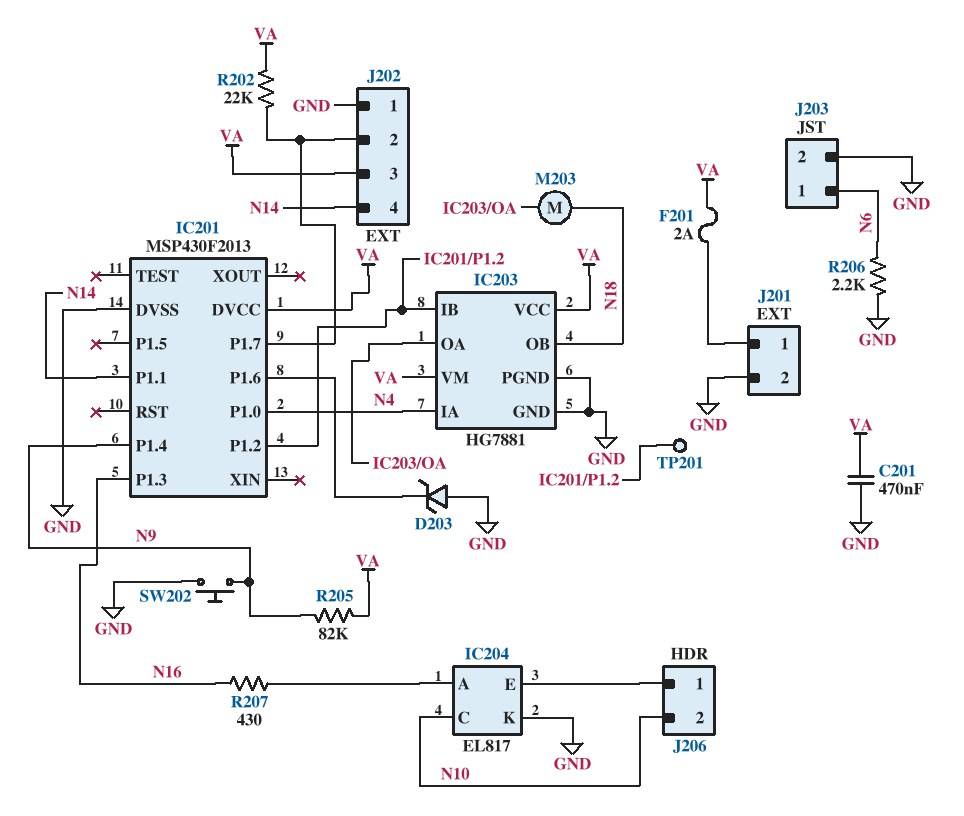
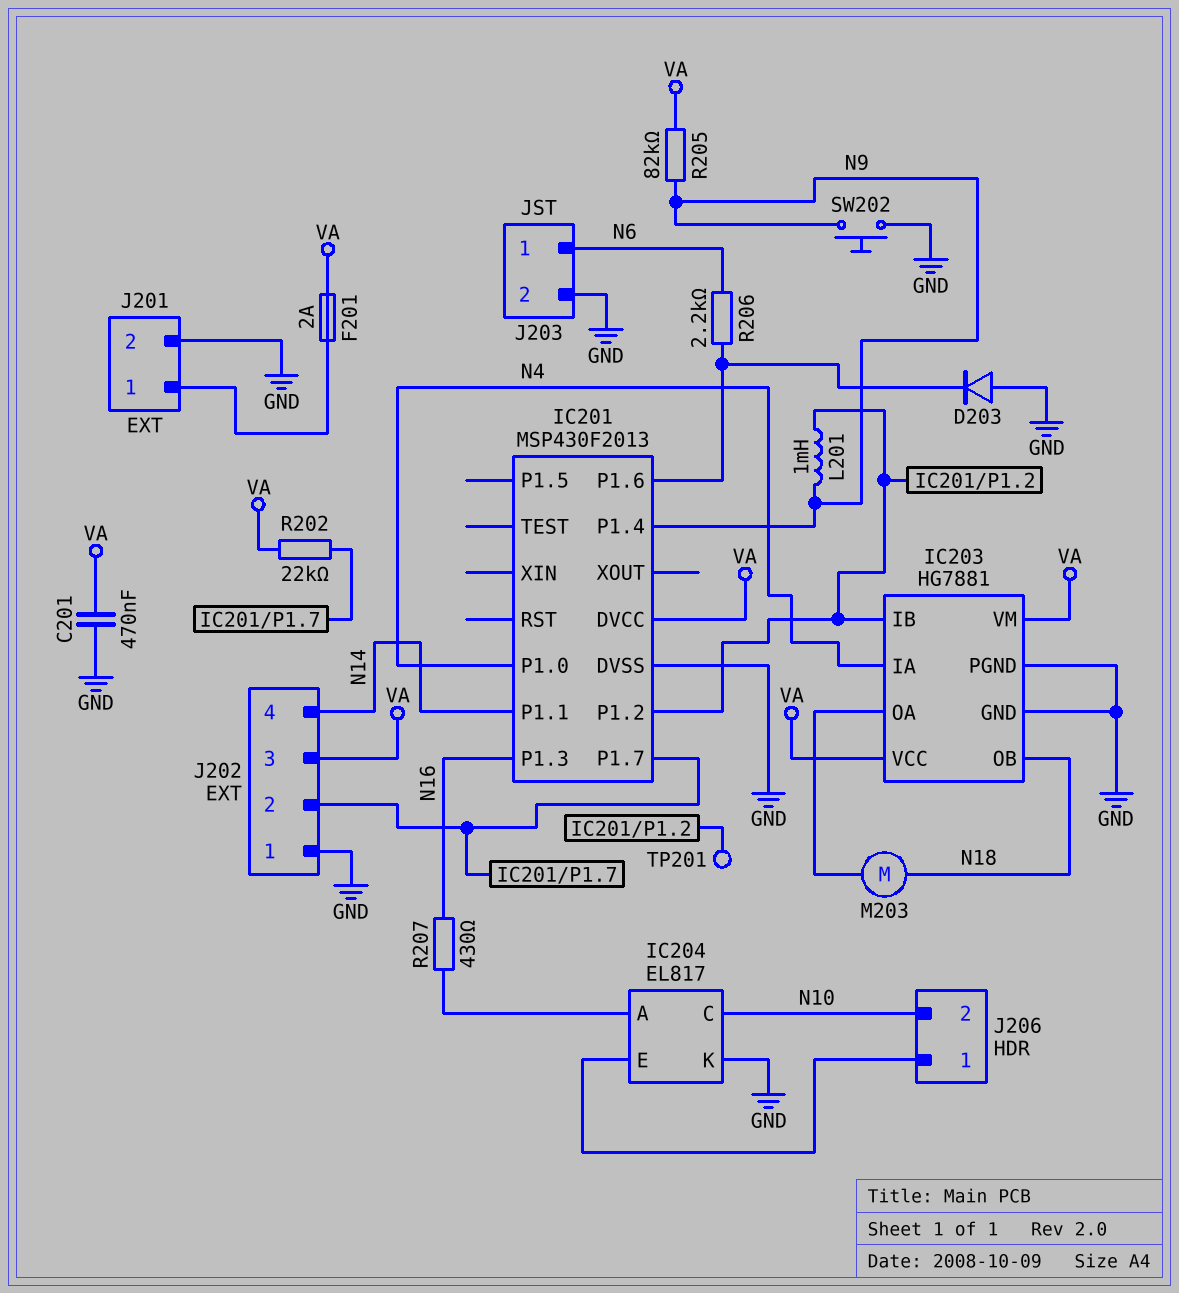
D203: zener (A GND, K IC201/P1.6) -> diode (A GND, K IC201/P1.6)
L201: none -> 1mH (IC201/P1.2, N9)
R206: 2.2k (GND, N6) -> 2.2k (IC201/P1.6, N6)

